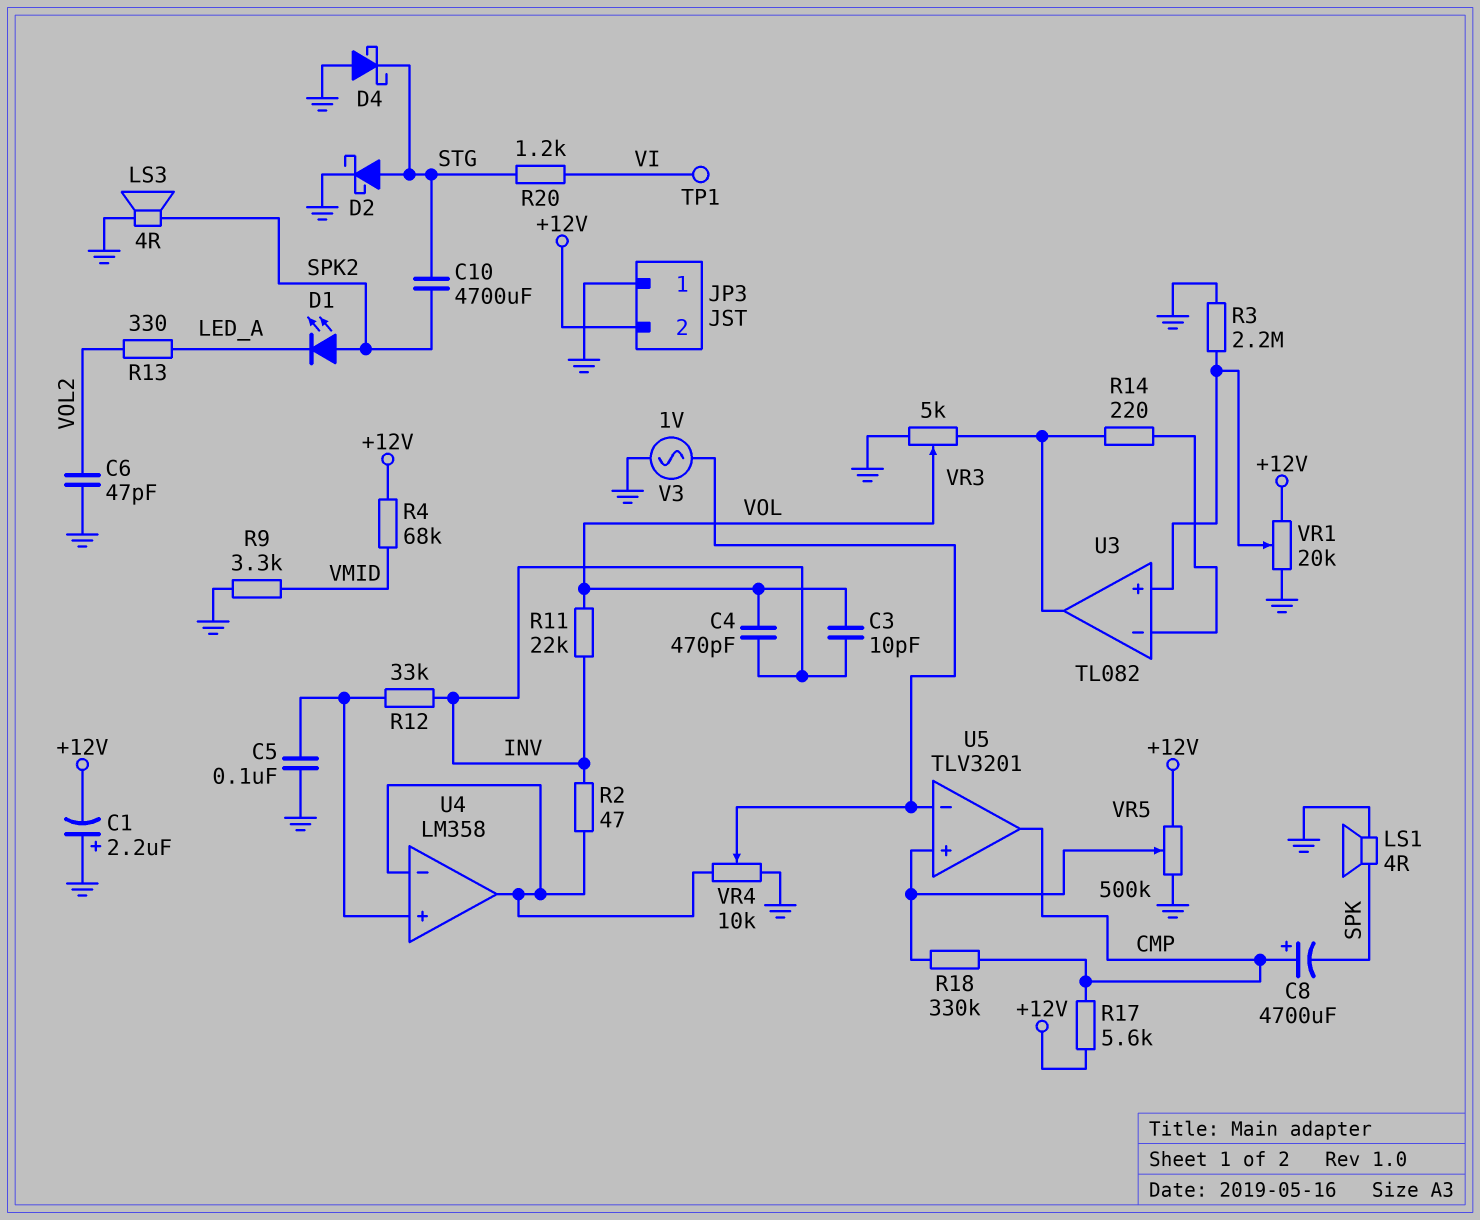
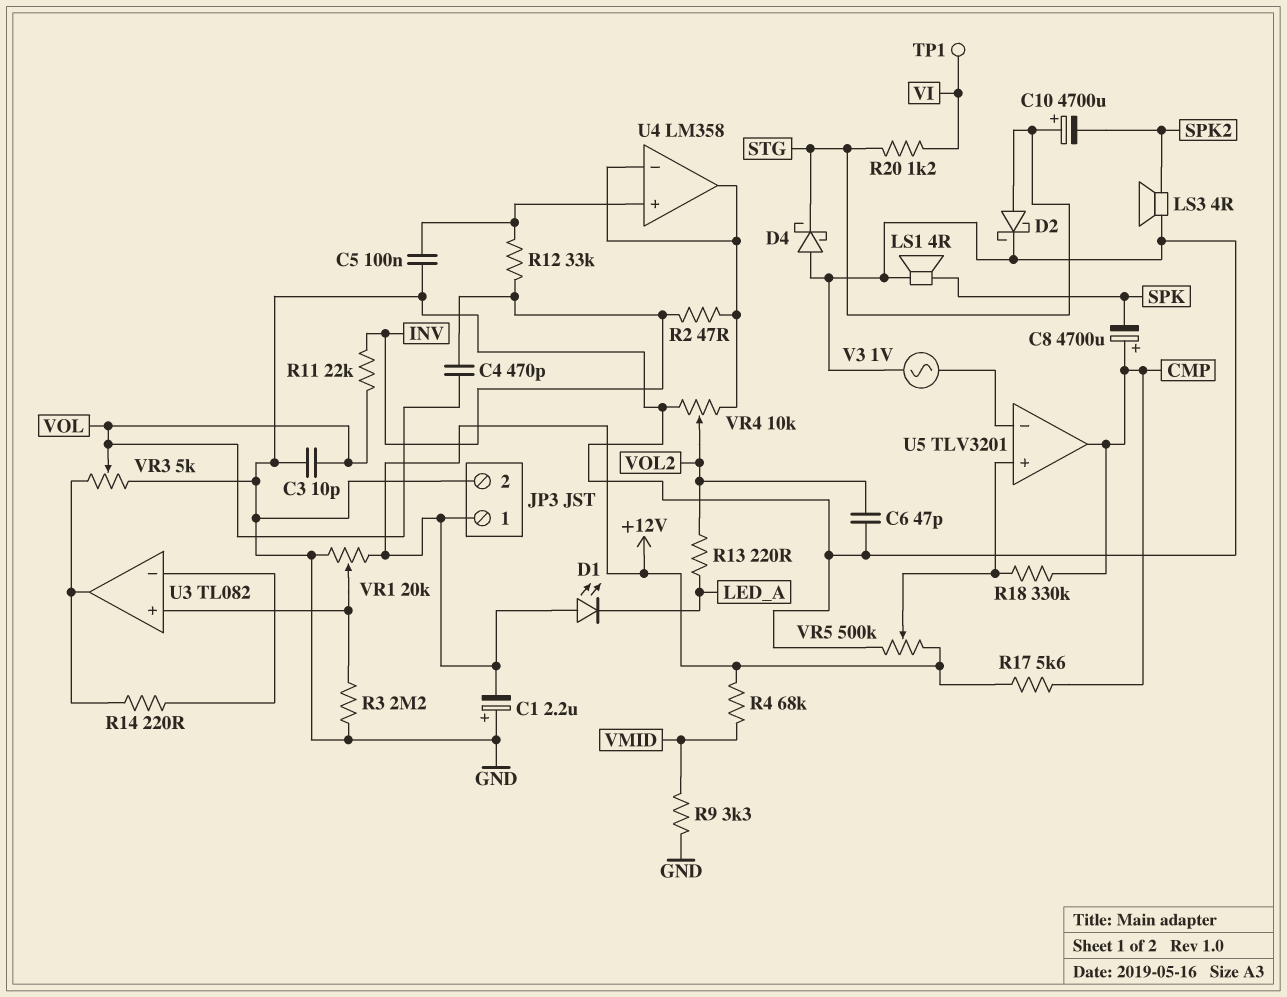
C3: 10pF (INV, VOL) -> 10pF (GND, VOL)
C10: 4700uF (SPK2, STG) -> 4700uF (plus STG, minus SPK2)
D1: LED (A SPK2, K LED_A) -> LED (A +12V, K LED_A)
JP3 pin 1: GND -> +12V
JP3 pin 2: +12V -> GND
R13: 330 (LED_A, VOL2) -> 220 (LED_A, VOL2)
VR4: 10k (GND, U4/in-, wiper U5/in-) -> 10k (GND, U4/in-, wiper VOL2)

